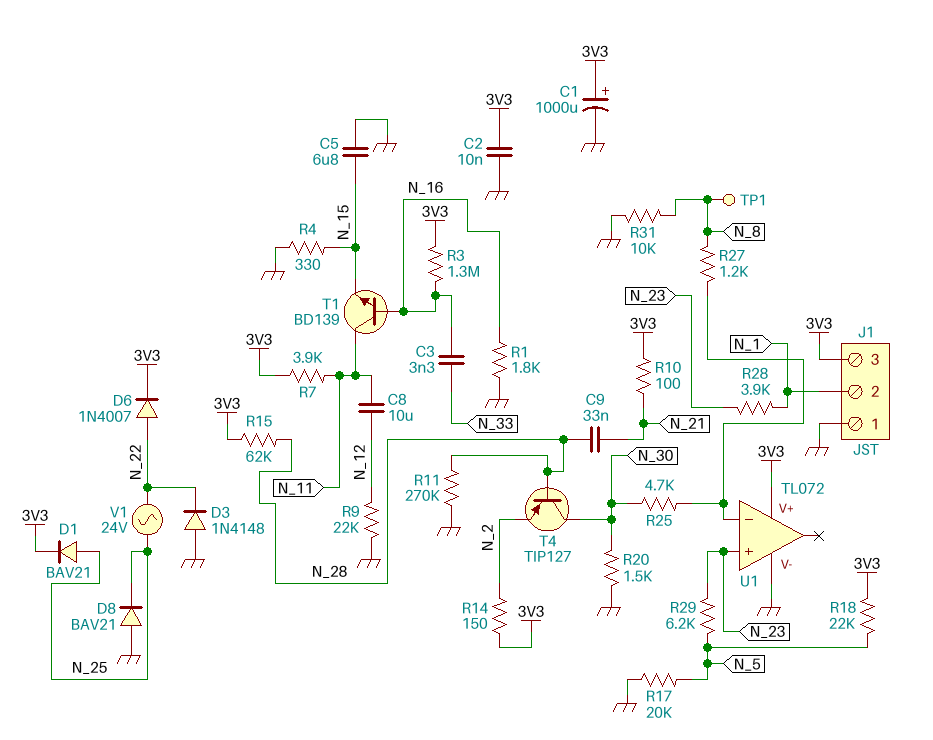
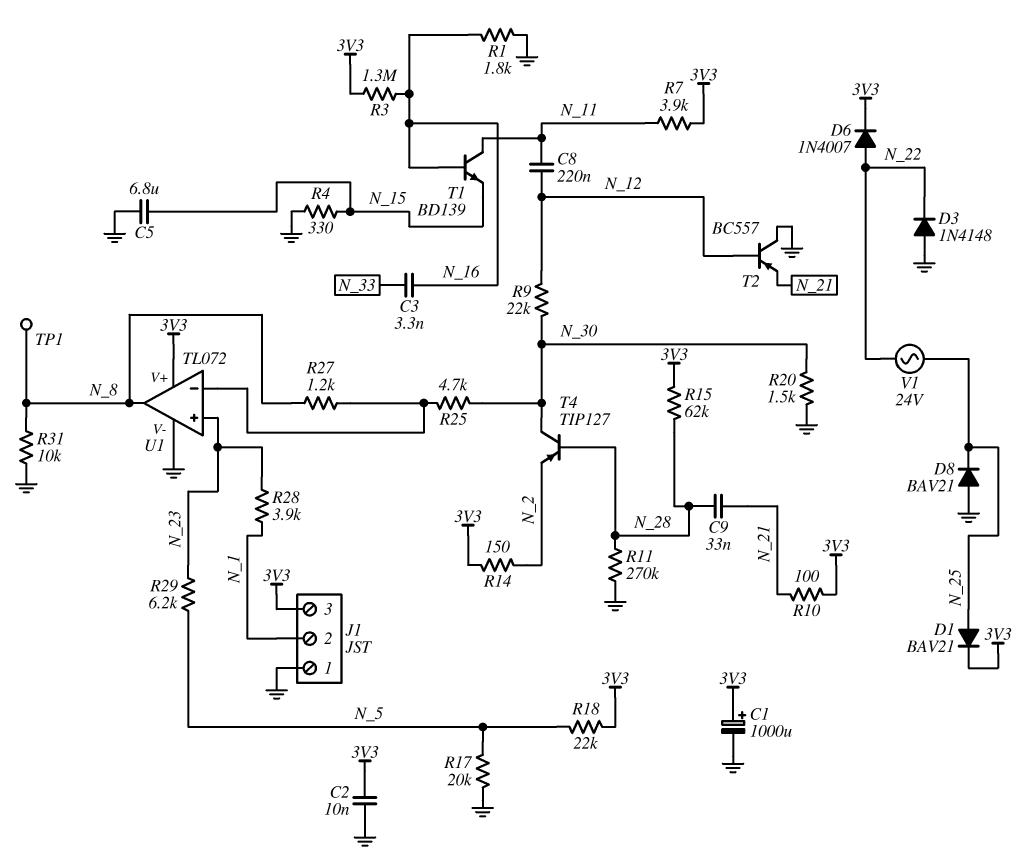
C8: 10uF (N_11, N_12) -> 220nF (N_11, N_12)
R9: 22k (GND, N_12) -> 22k (N_12, N_30)
T2: none -> PNP BC557 (B N_12, C GND, E N_21)
U1 pin out: none -> N_8

